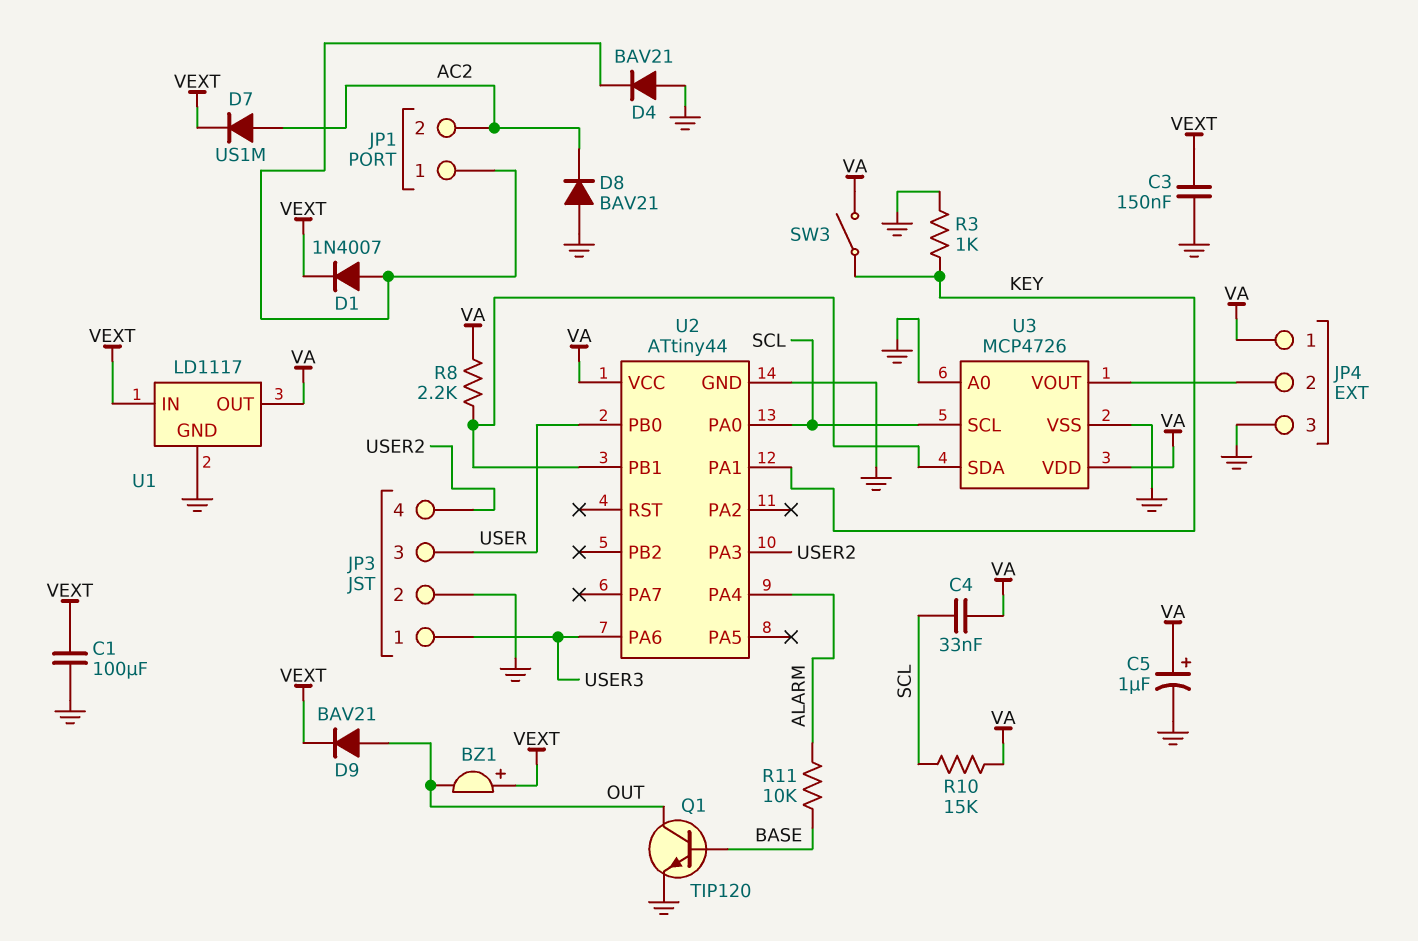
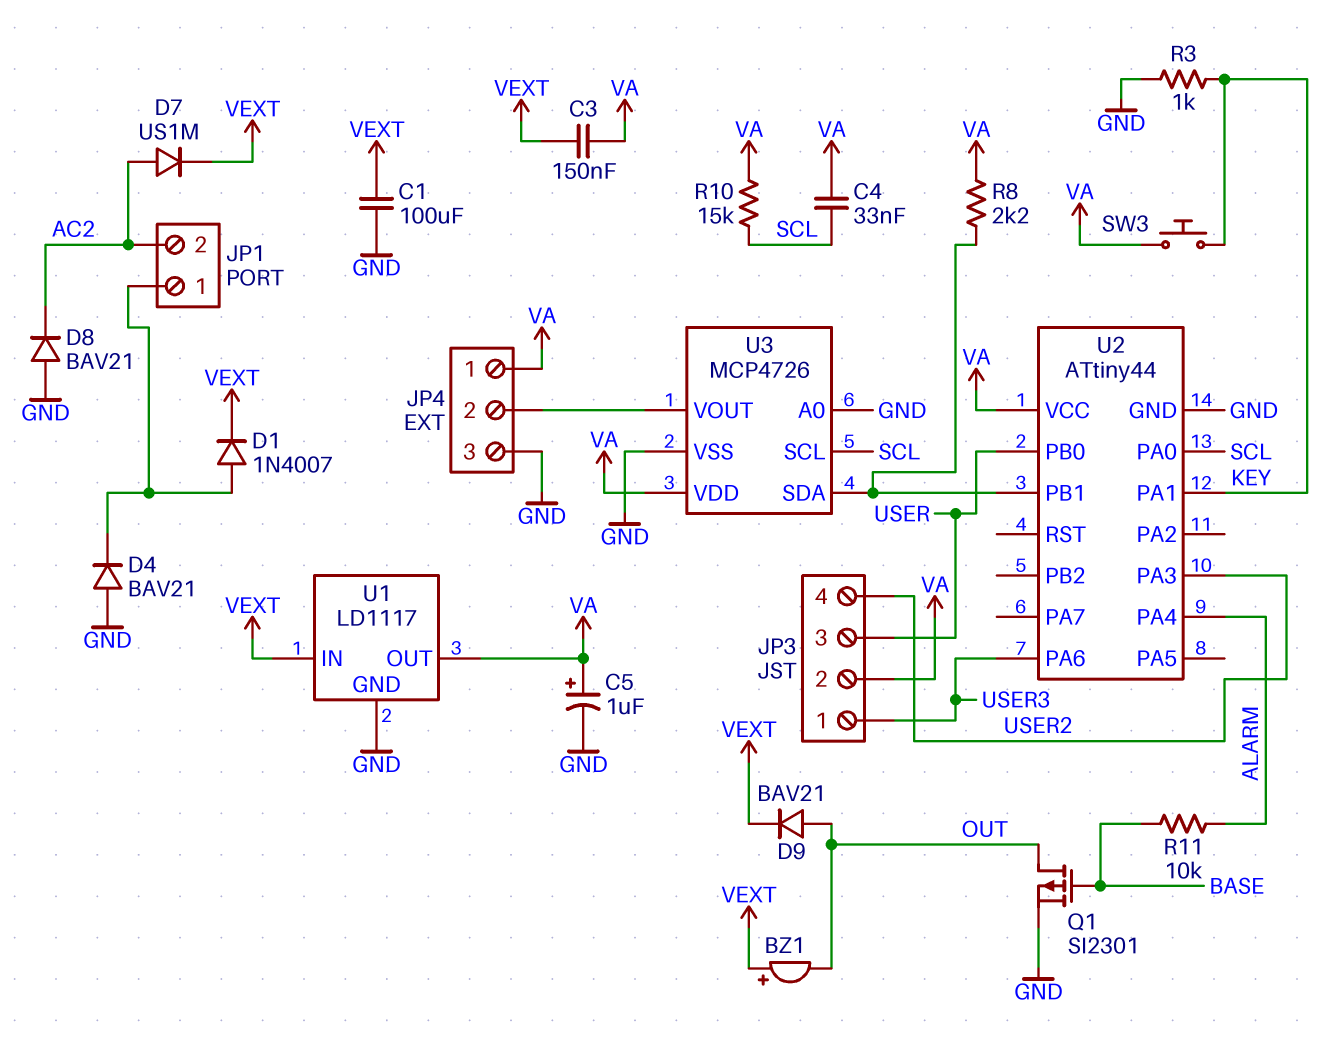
C3: 150nF (GND, VEXT) -> 150nF (VA, VEXT)
JP3 pin 2: GND -> VA
Q1: NPN TIP120 (B BASE, C OUT, E GND) -> PMOS SI2301 (G BASE, D OUT, S GND)
SW3: switch (KEY, VA) -> button (KEY, VA)

